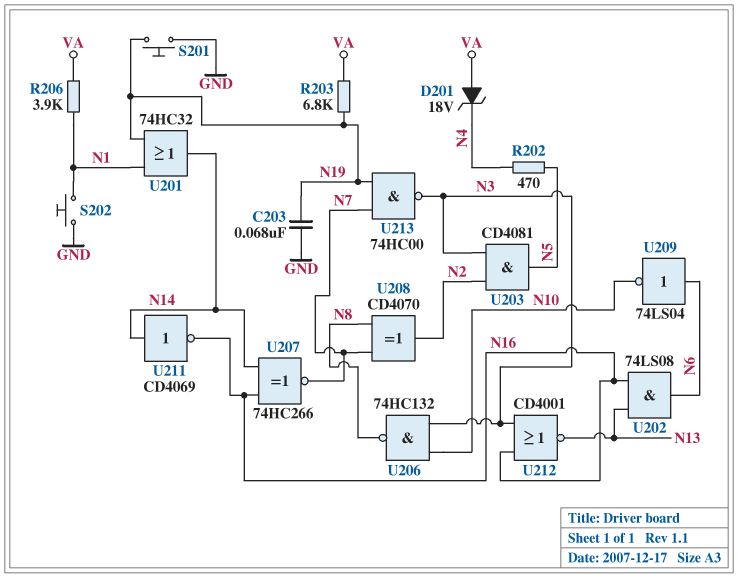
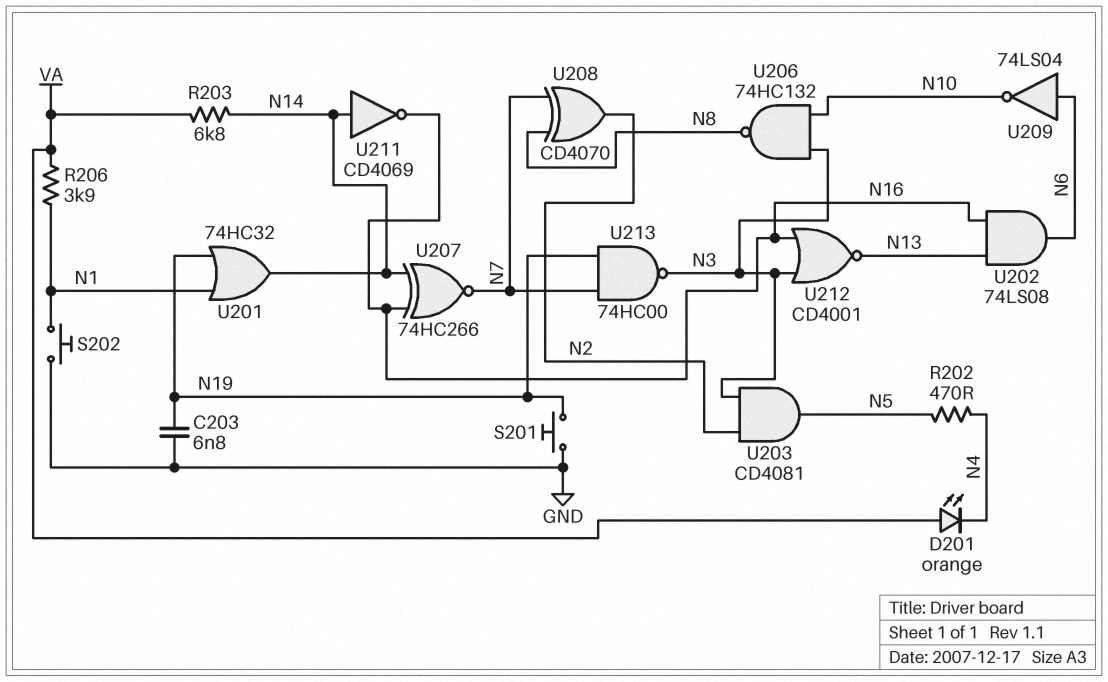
C203: 68nF (GND, N19) -> 6.8nF (GND, N19)
D201: zener 18V (A VA, K N4) -> LED orange (A VA, K N4)
R203: 6.8k (N19, VA) -> 6.8k (N14, VA)

